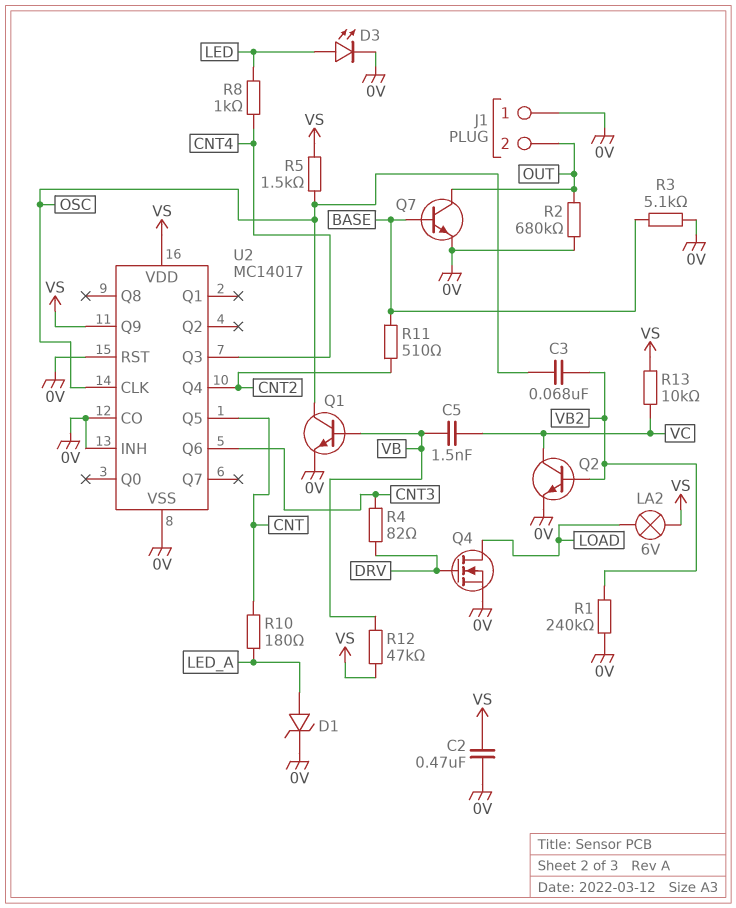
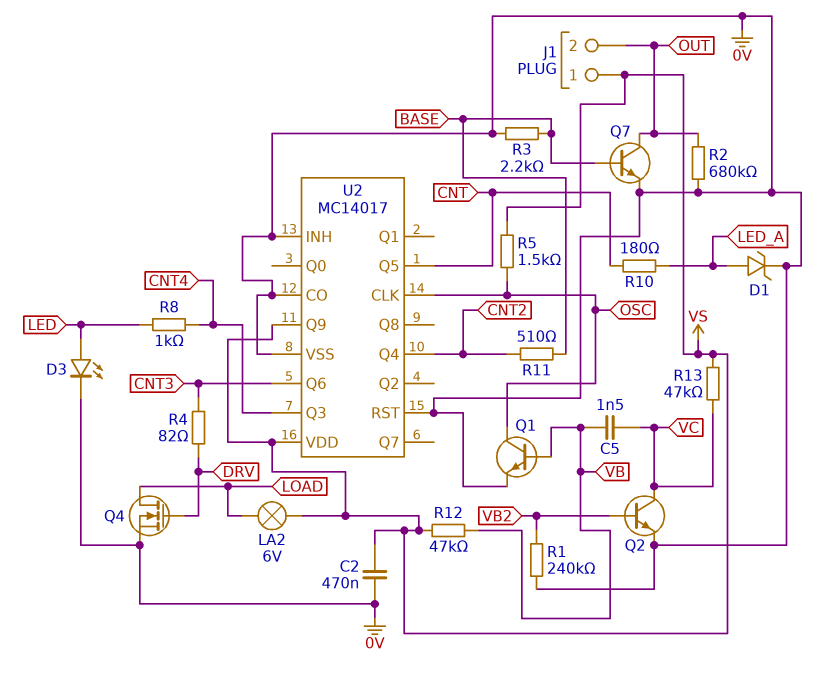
C3: 68nF (OSC, VB2) -> none
J1 pin 1: 0V -> VS
R3: 5.1k (0V, BASE) -> 2.2k (0V, BASE)
R13: 10k (VC, VS) -> 47k (VC, VS)

